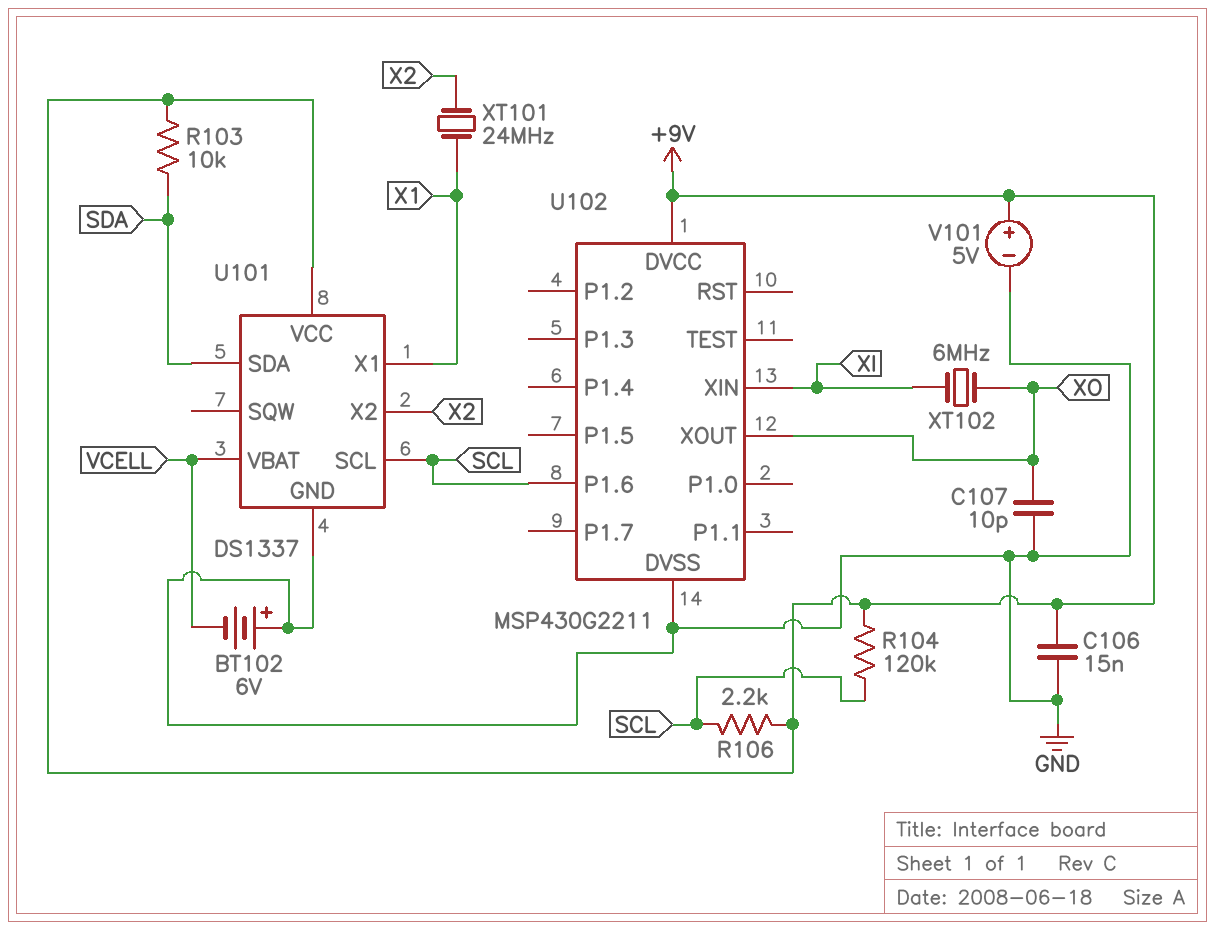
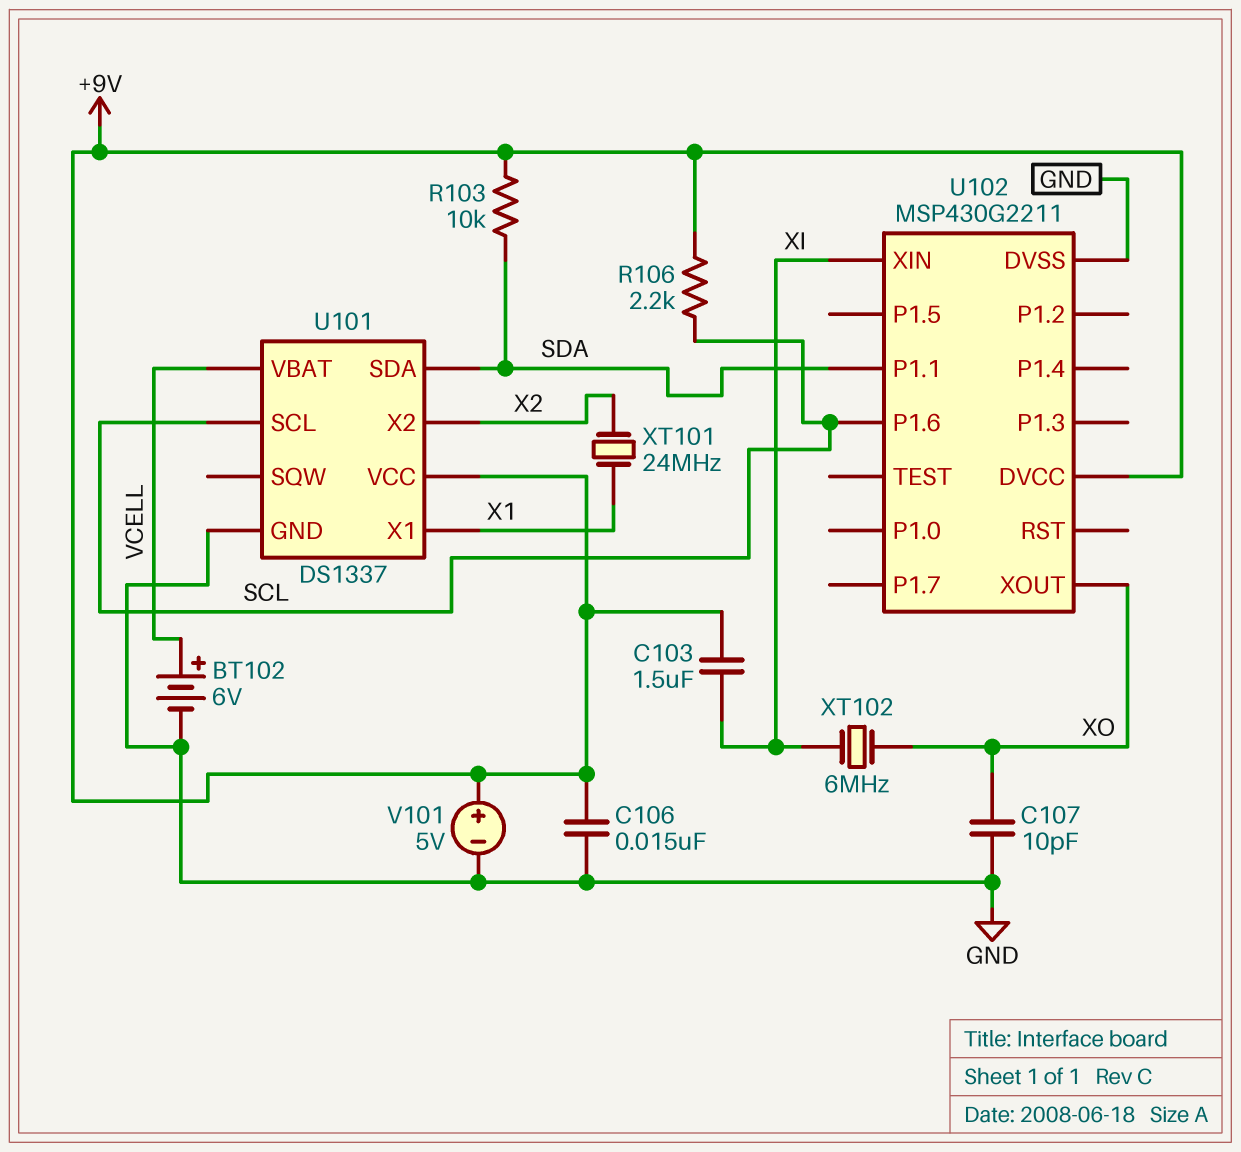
BT102: 6V (plus GND, minus VCELL) -> 6V (plus VCELL, minus GND)
C103: none -> 1.5uF (+9V, XI)
R104: 120k (+9V, SCL) -> none
U102 pin P1.1: none -> SDA

